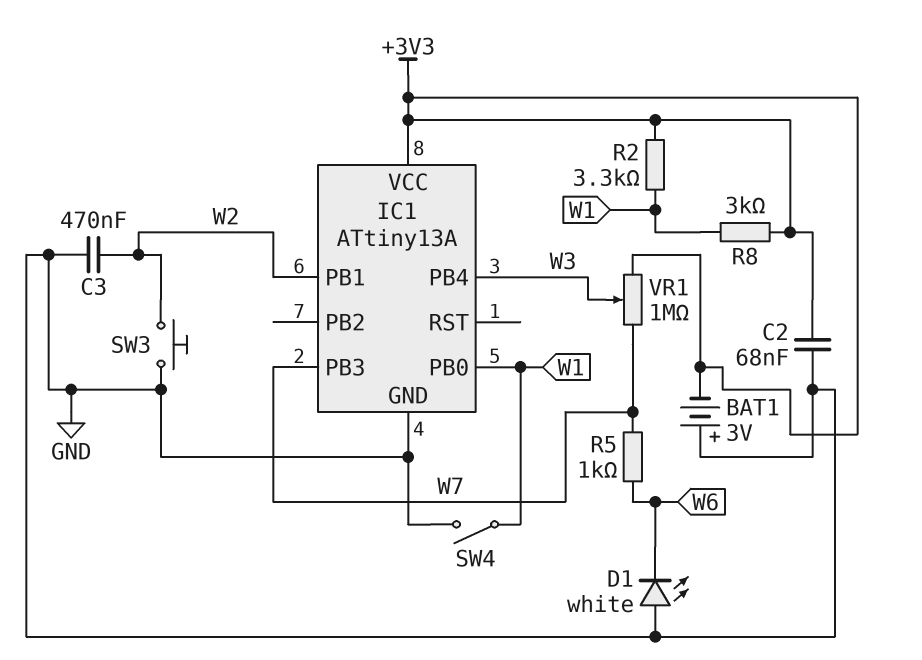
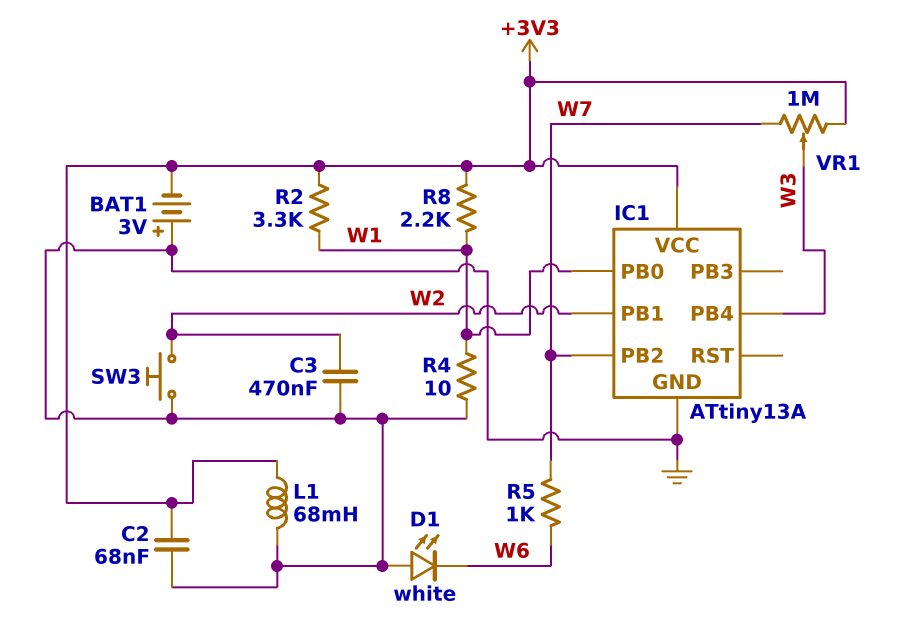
IC1 pin PB2: none -> W7
IC1 pin PB3: W7 -> none
L1: none -> 68mH (+3V3, GND)
R4: none -> 10 (GND, W1)
R8: 3k (+3V3, W1) -> 2.2k (+3V3, W1)
SW4: switch (GND, W1) -> none

